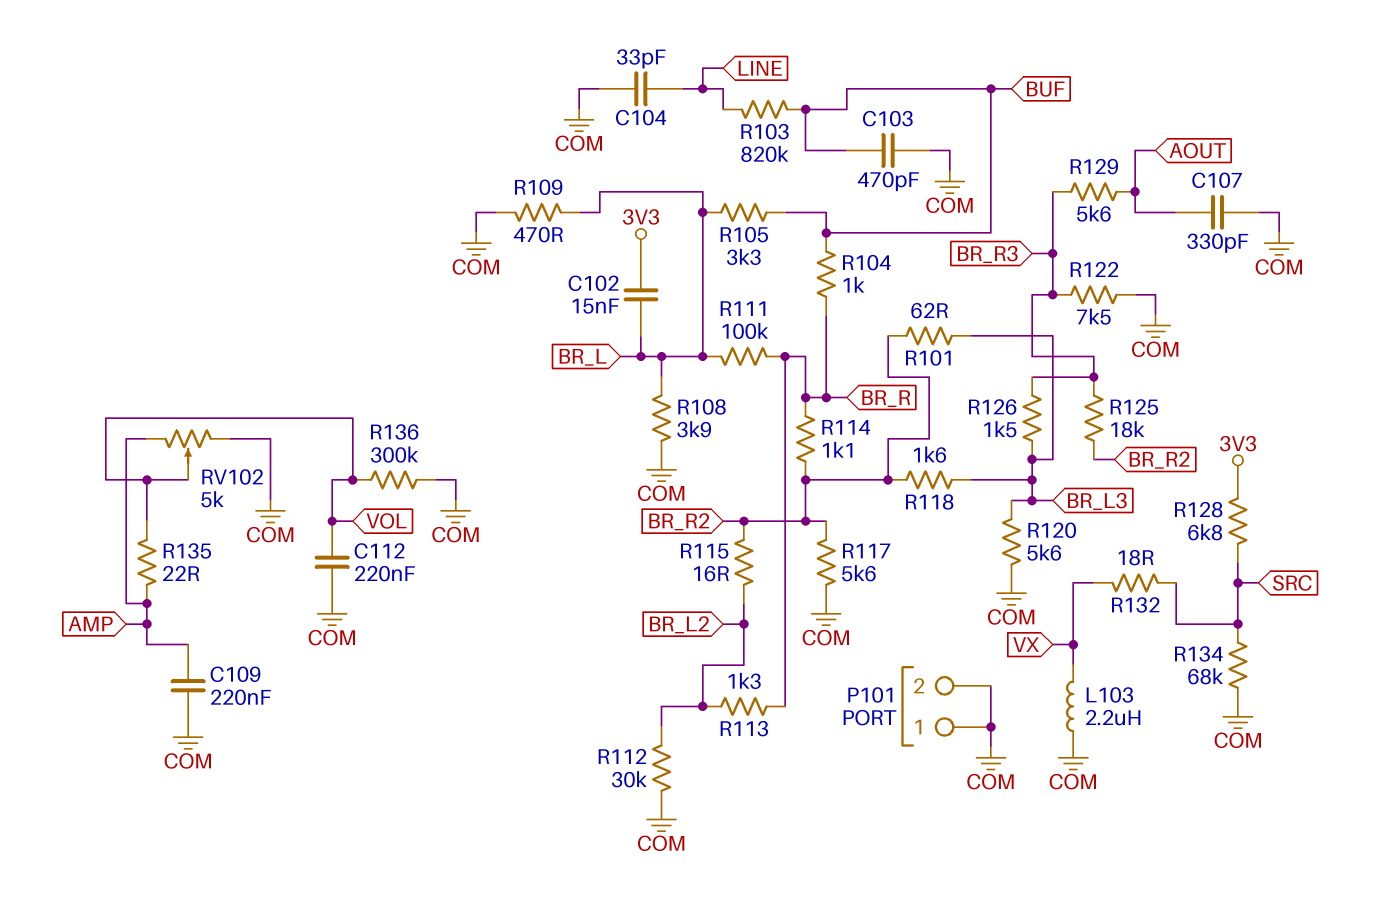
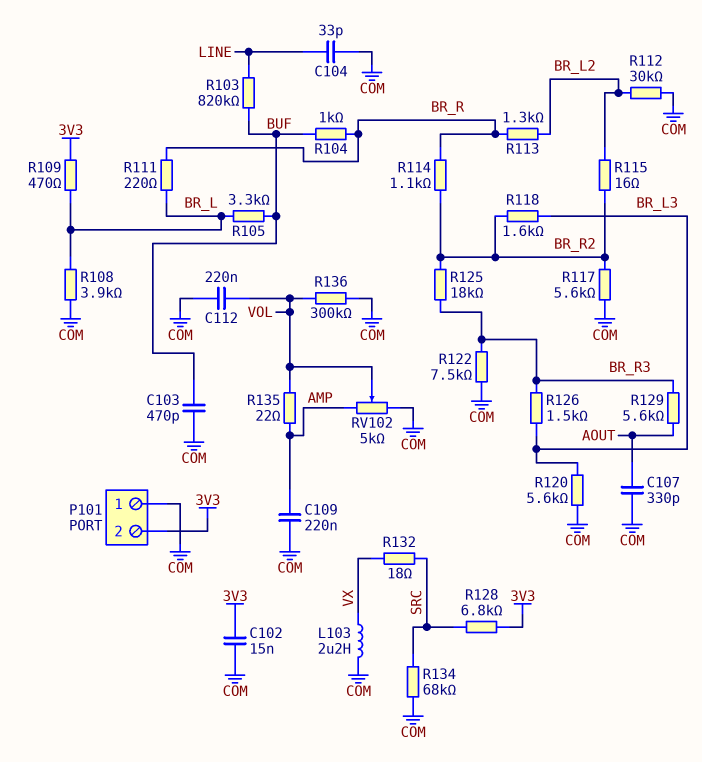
C102: 15nF (3V3, BR_L) -> 15nF (3V3, COM)
P101 pin 2: COM -> 3V3
R101: 62 (BR_L3, BR_R2) -> none
R109: 470 (BR_L, COM) -> 470 (3V3, BR_L)
R111: 100k (BR_L, BR_R) -> 220 (BR_L, BR_R)

